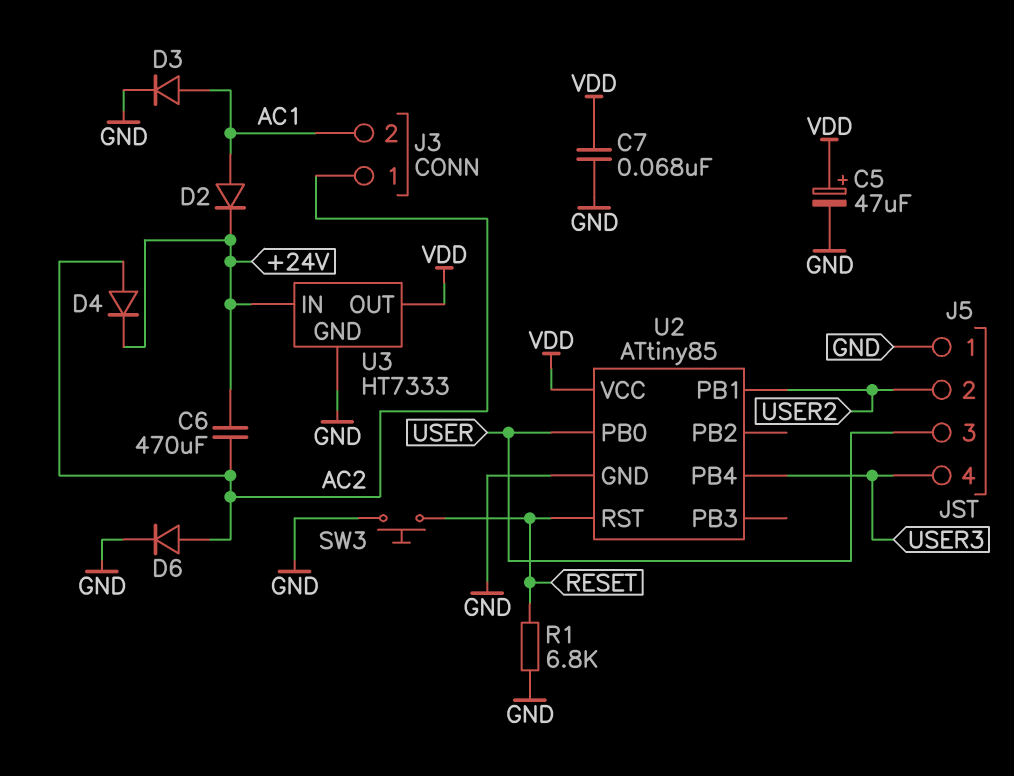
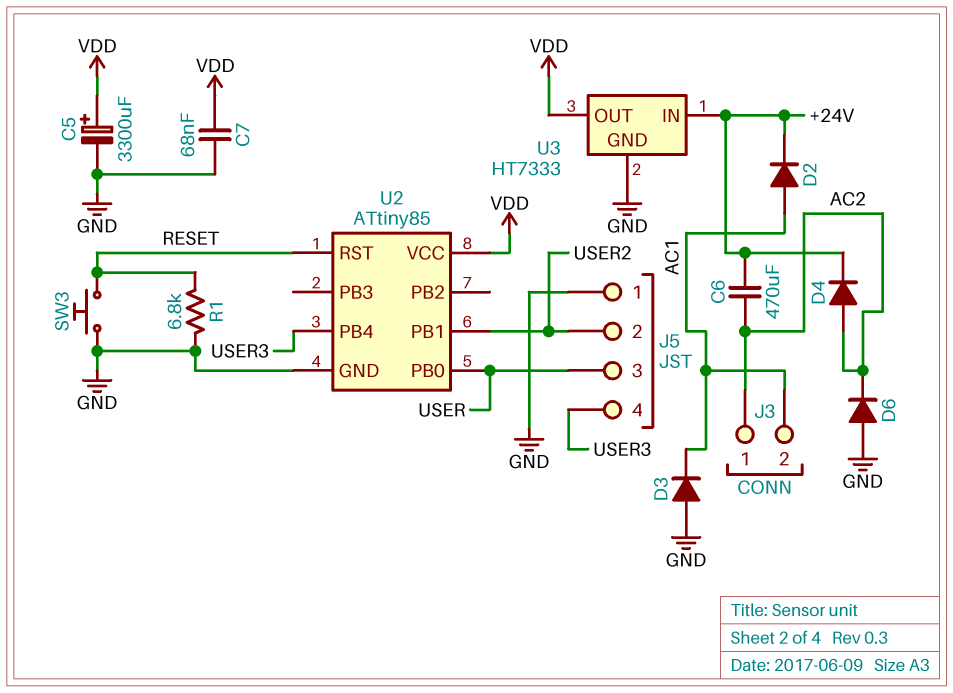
C5: 47uF (plus VDD, minus GND) -> 3300uF (plus VDD, minus GND)
D3: diode (A AC1, K GND) -> diode (A GND, K AC1)
D6: diode (A AC2, K GND) -> diode (A GND, K AC2)

